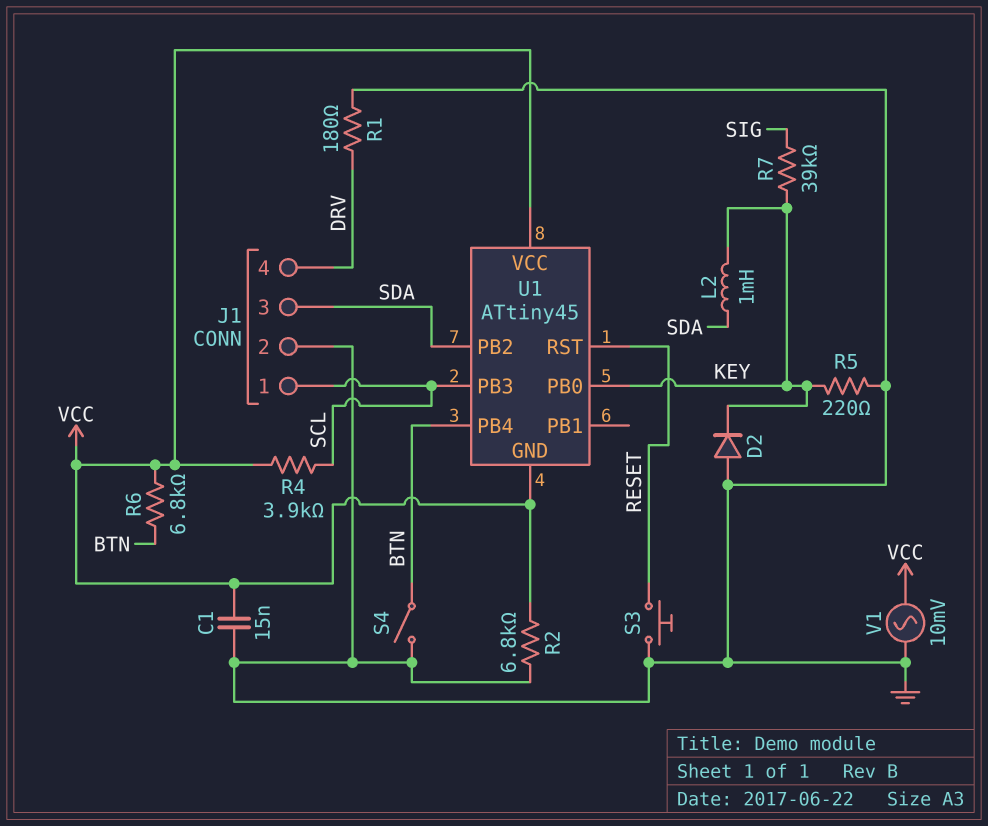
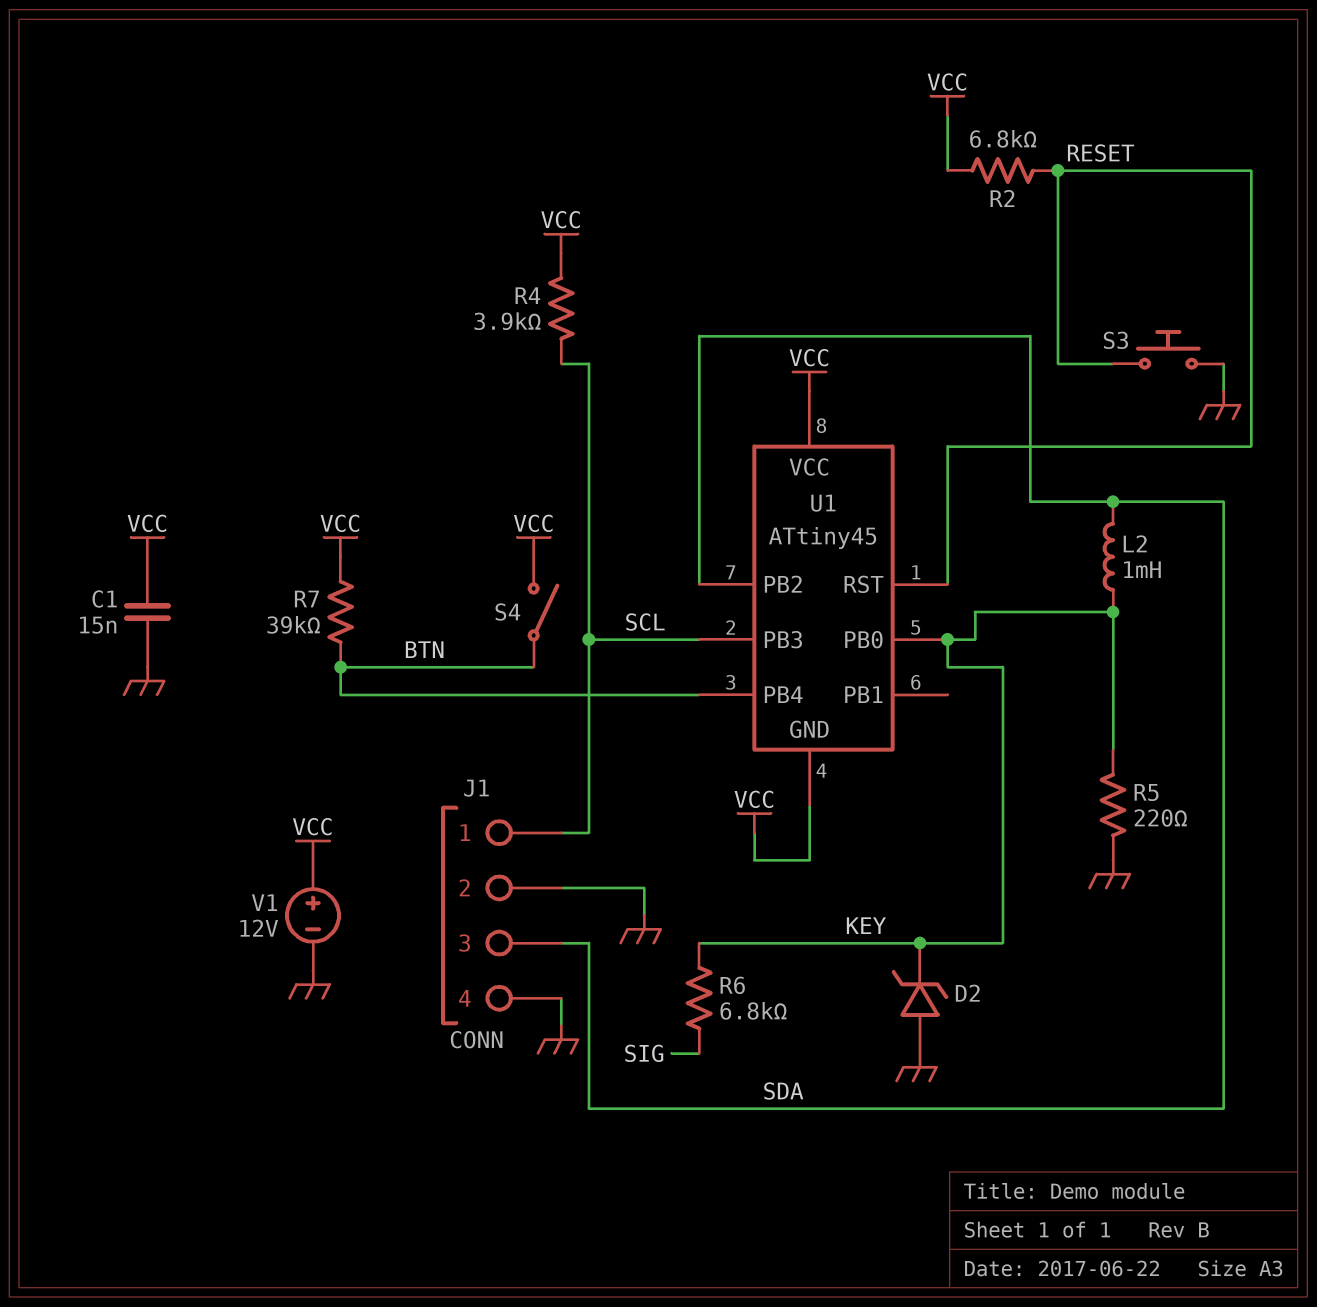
D2: diode (A GND, K KEY) -> zener (A GND, K KEY)
J1 pin 4: DRV -> GND
R1: 180 (DRV, GND) -> none
R2: 6.8k (GND, VCC) -> 6.8k (RESET, VCC)
R6: 6.8k (BTN, VCC) -> 6.8k (KEY, SIG)
R7: 39k (KEY, SIG) -> 39k (BTN, VCC)
S4: switch (BTN, GND) -> switch (BTN, VCC)
V1: AC 10mV (GND, VCC) -> 12V (plus VCC, minus GND)

